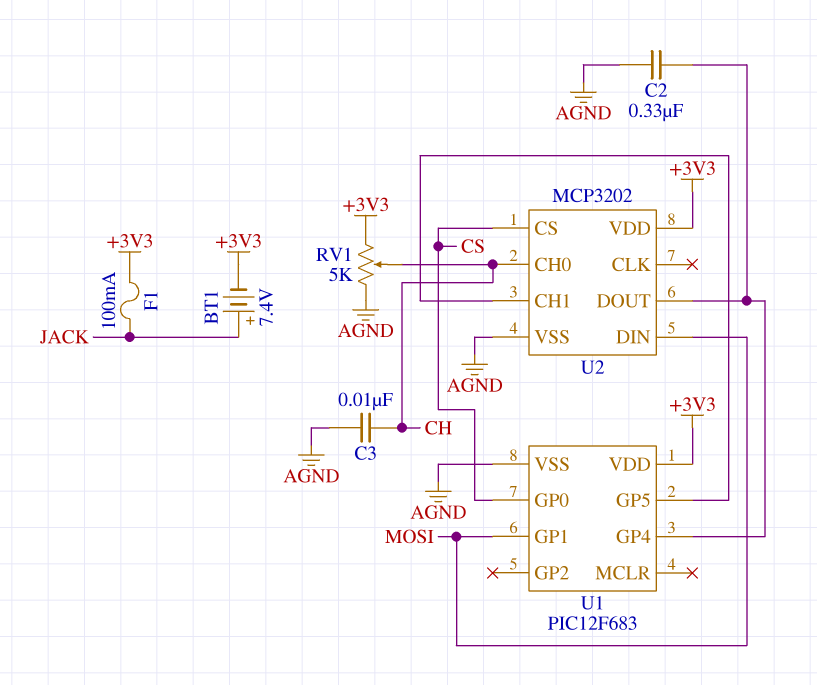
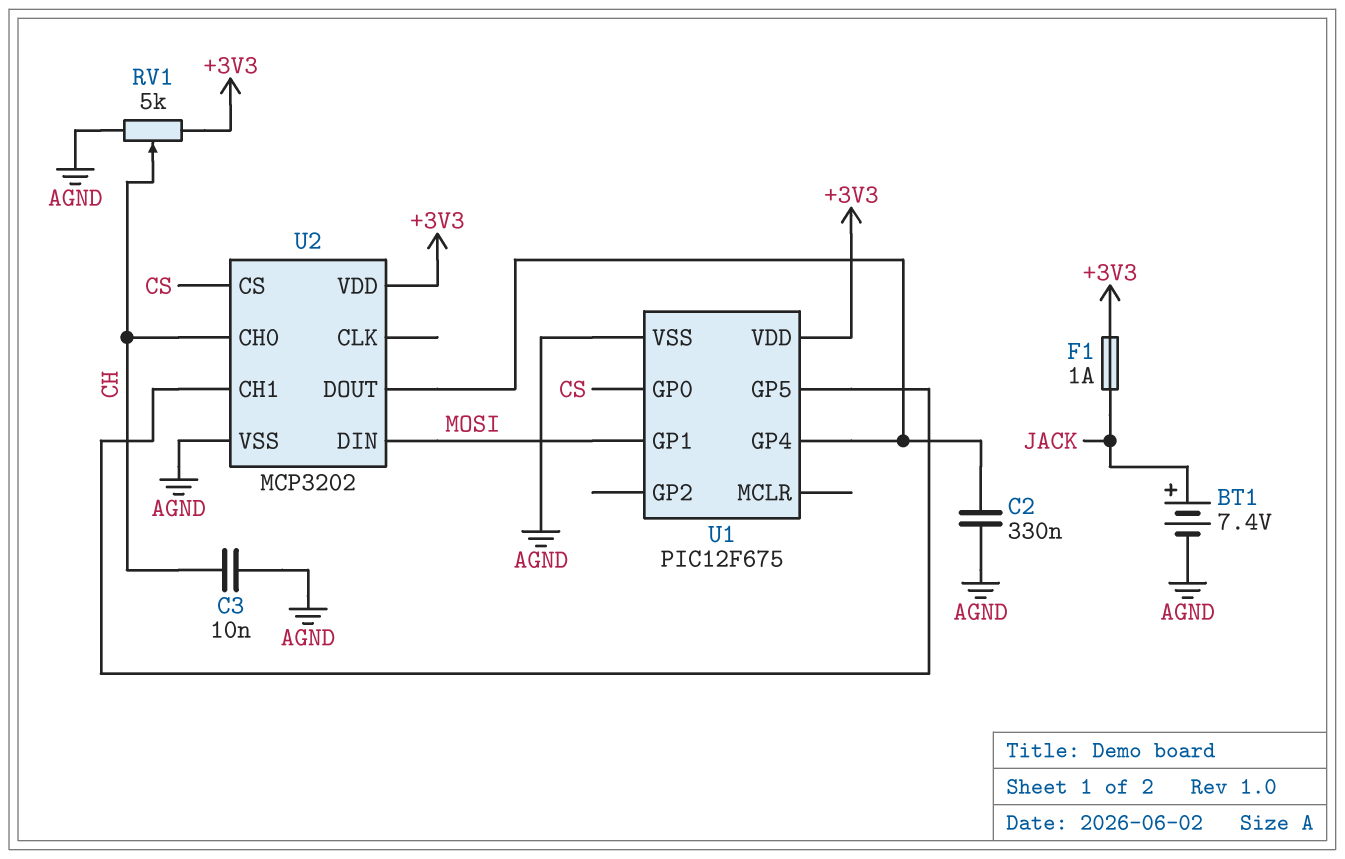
BT1: 7.4V (plus JACK, minus +3V3) -> 7.4V (plus JACK, minus AGND)
F1: 100mA (+3V3, JACK) -> 1A (+3V3, JACK)
U1: PIC12F683 -> PIC12F675

